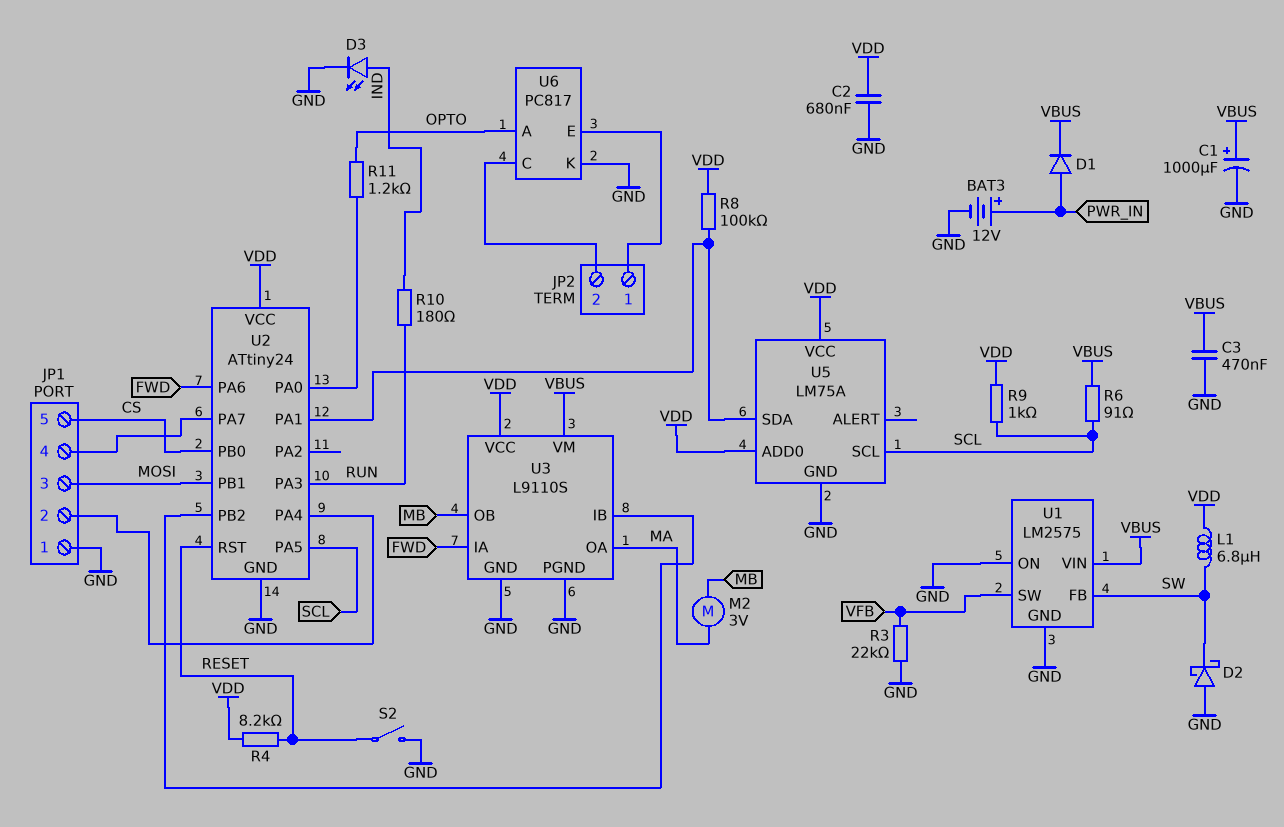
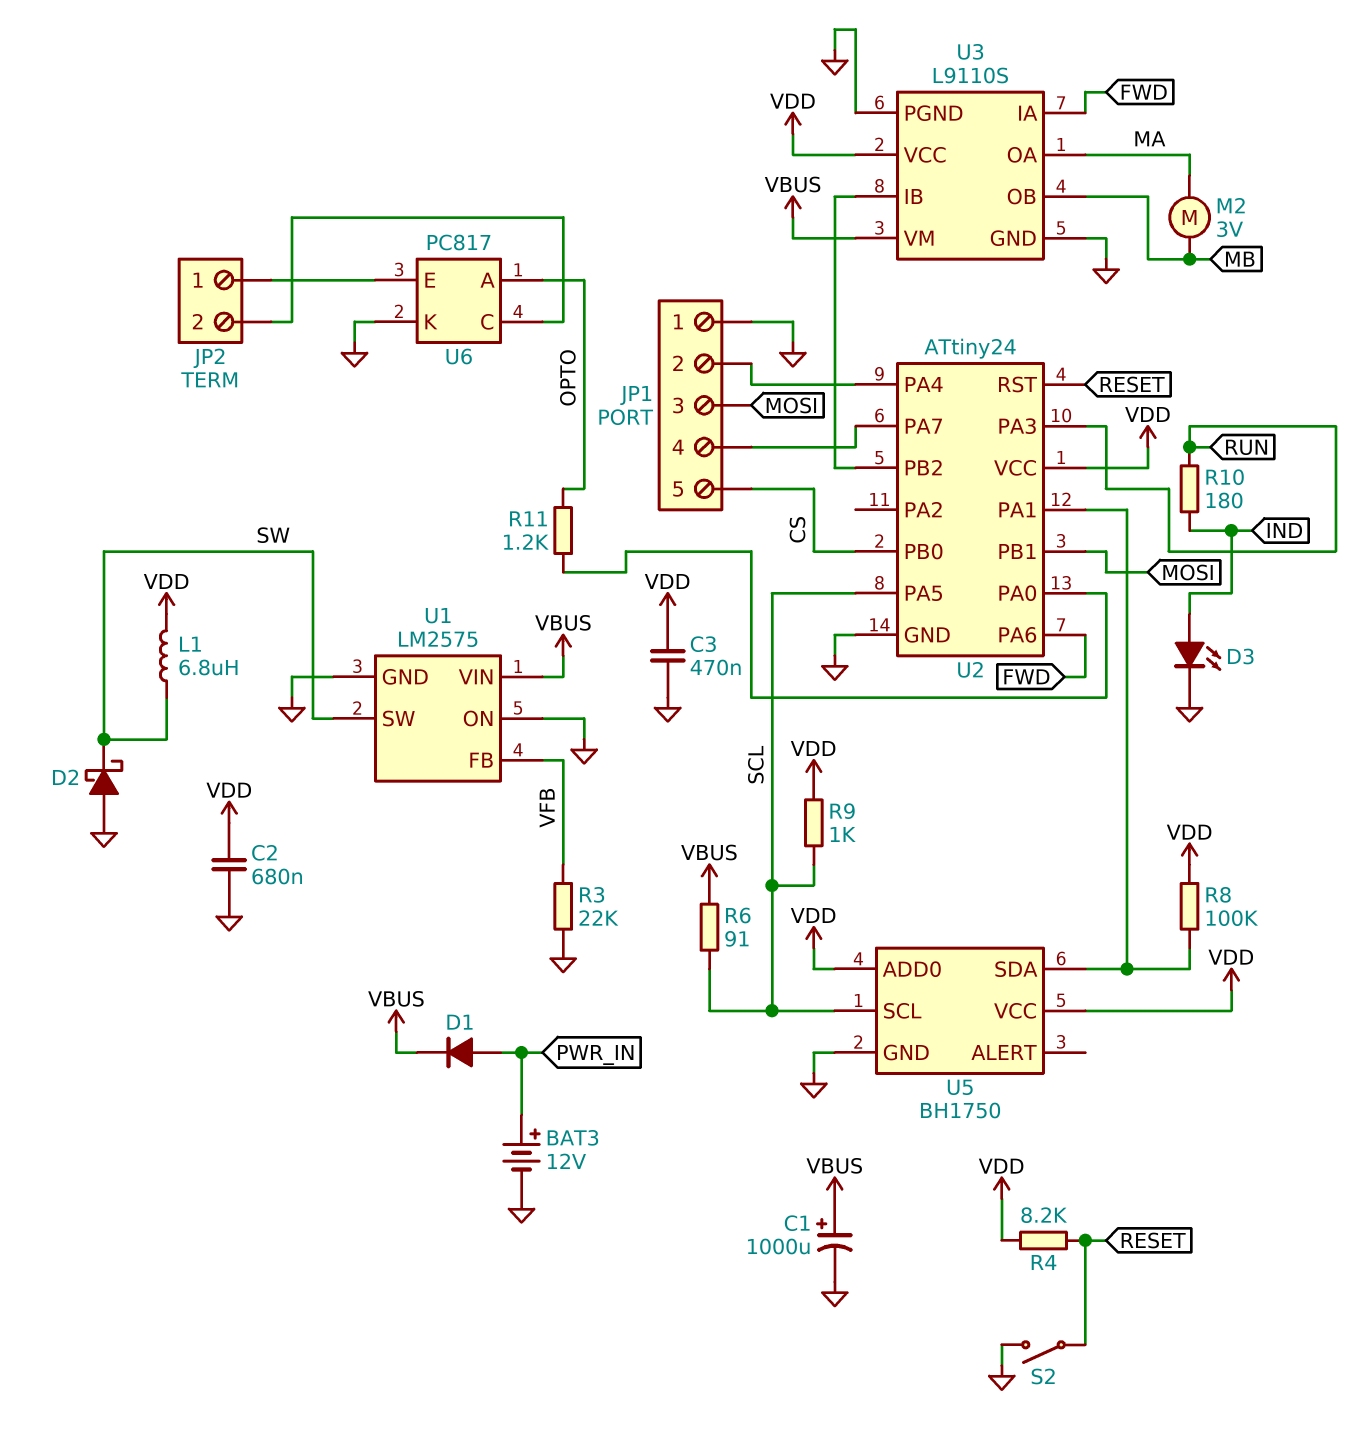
C3: 470nF (GND, VBUS) -> 470nF (GND, VDD)
U1 pin FB: SW -> VFB
U1 pin SW: VFB -> SW
U5: LM75A -> BH1750

